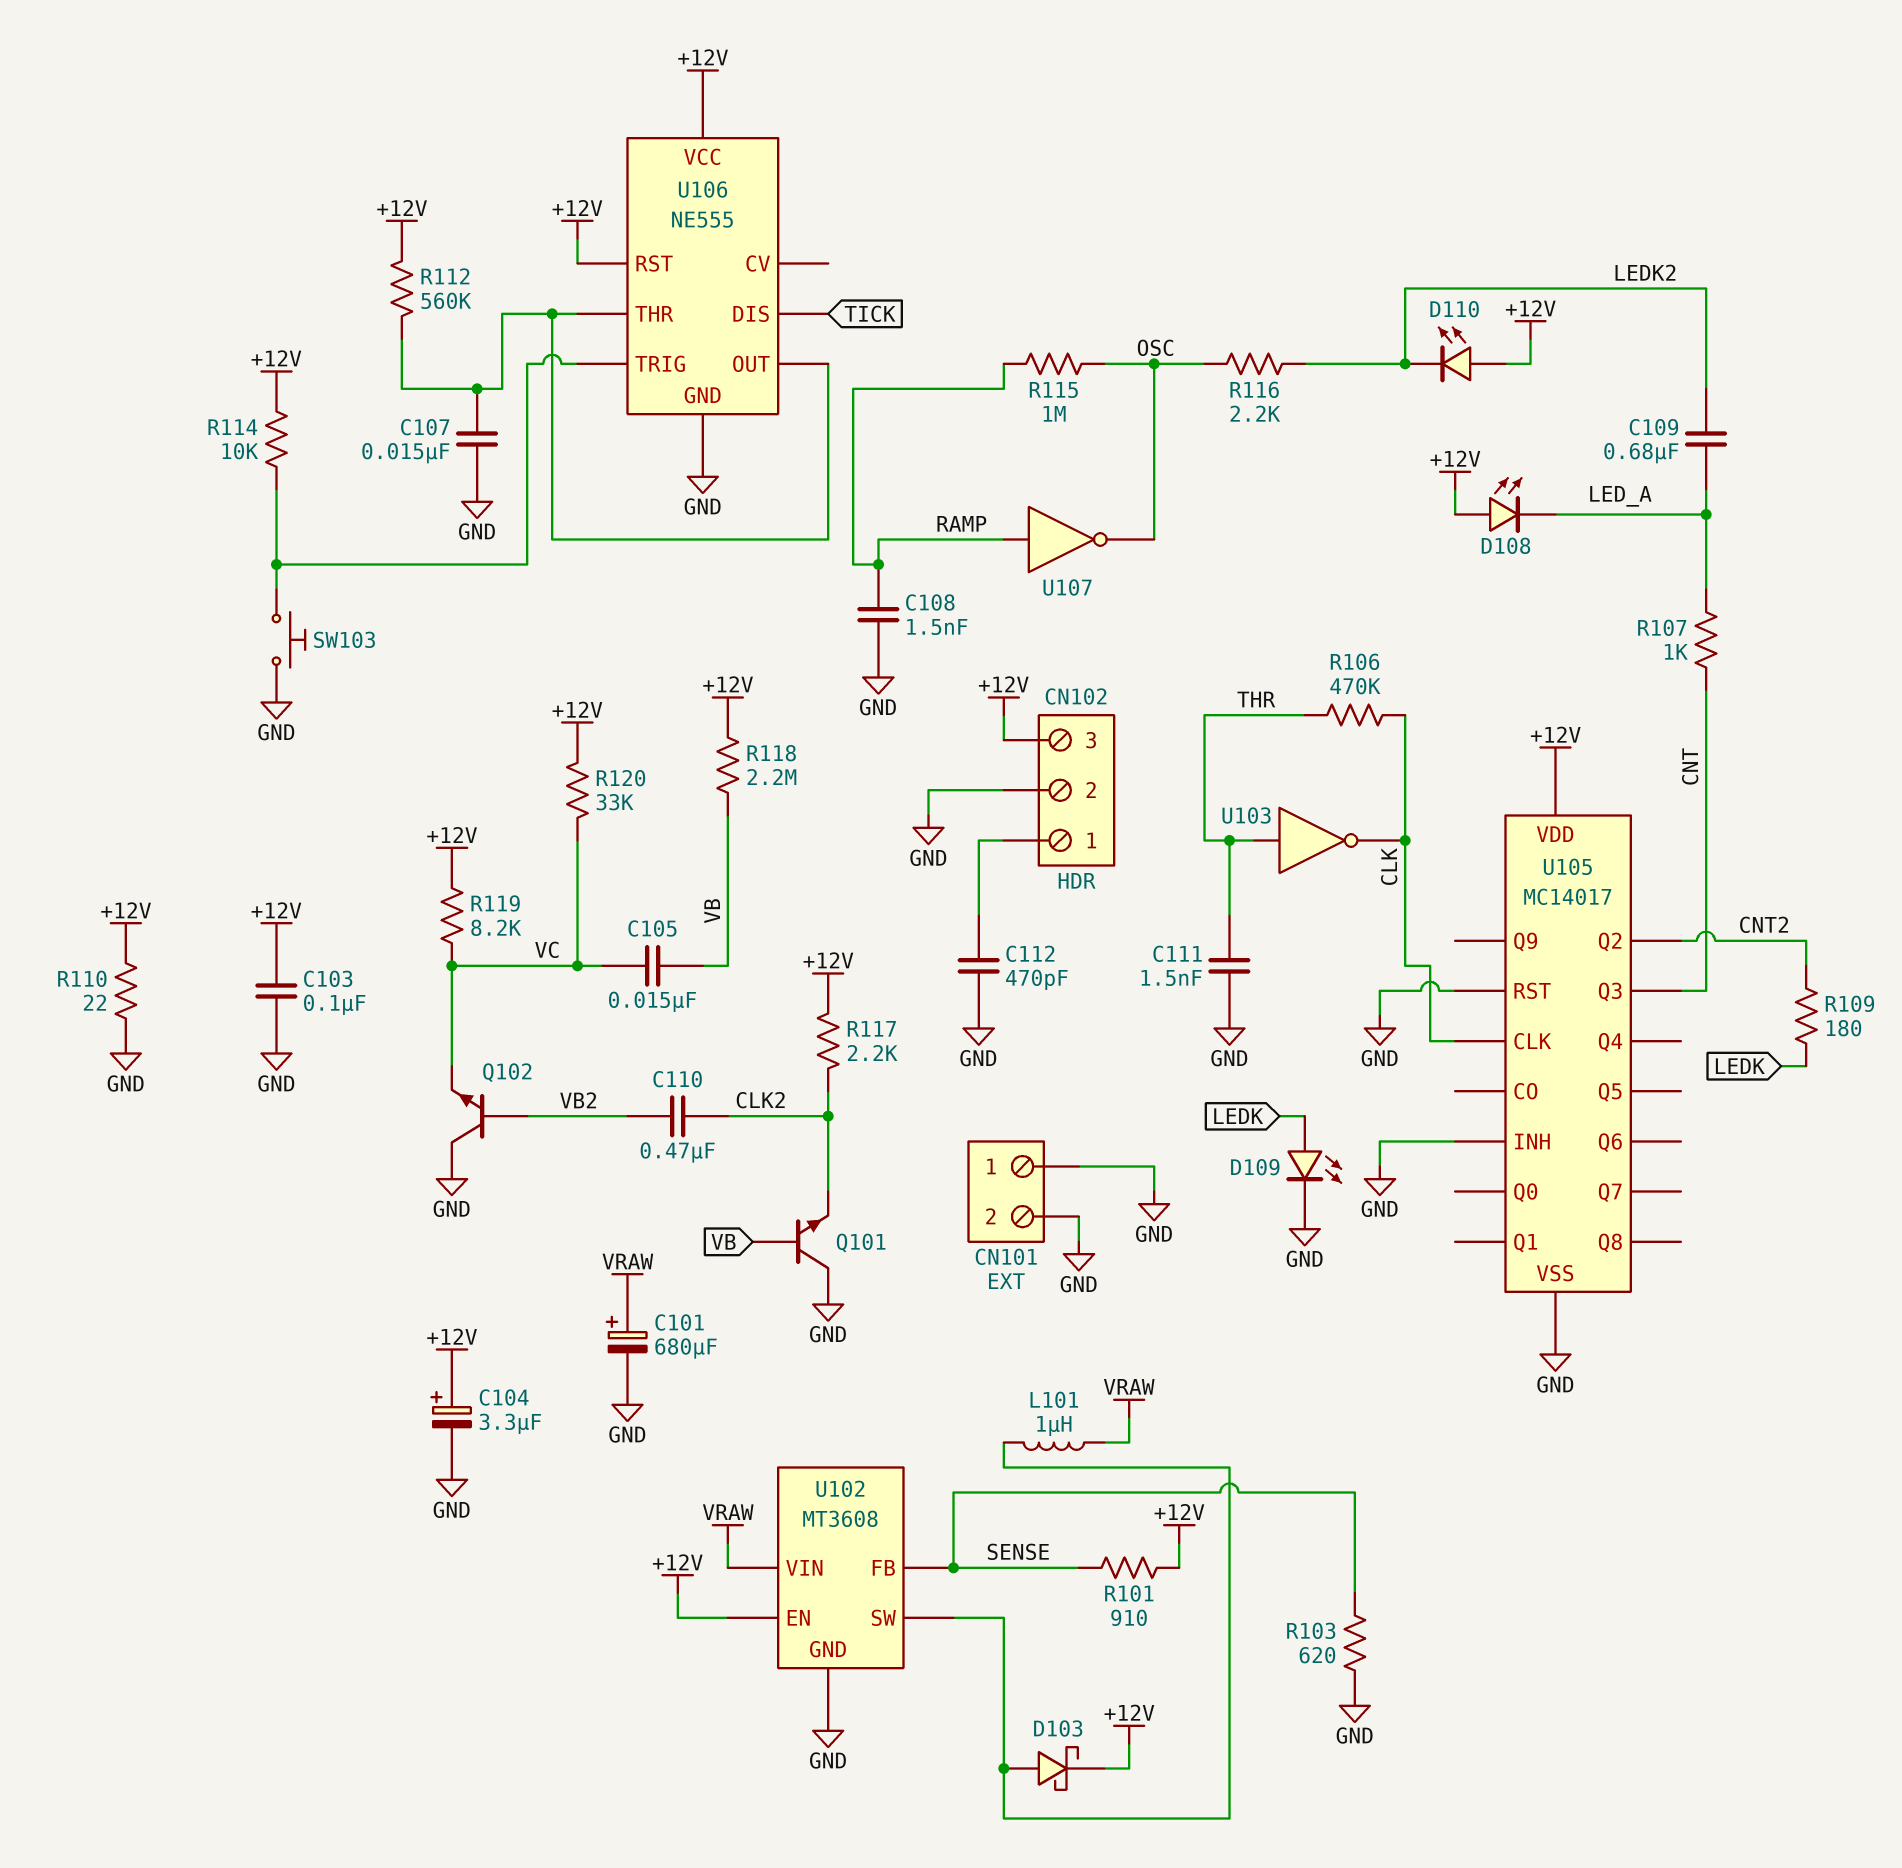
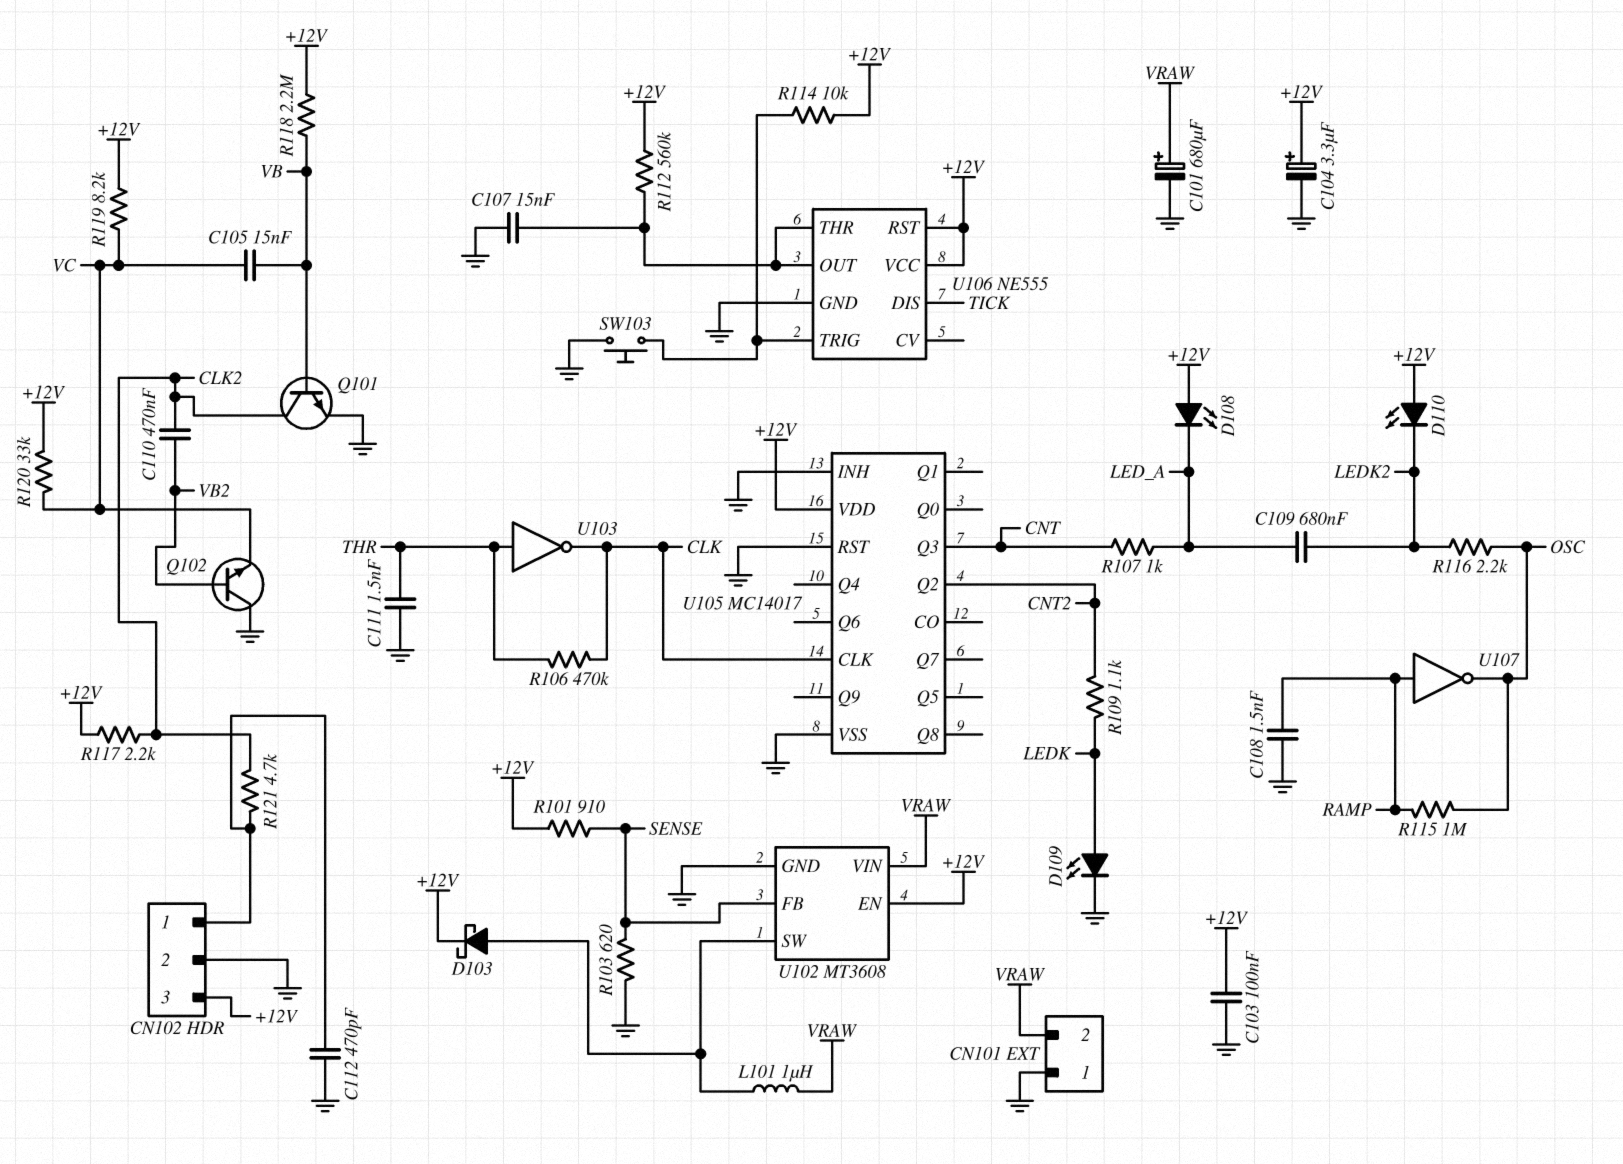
CN101 pin 2: GND -> VRAW
Q101: NPN (B VB, C GND, E CLK2) -> NPN (B VB, C CLK2, E GND)
R109: 180 (CNT2, LEDK) -> 1.1k (CNT2, LEDK)
R110: 22 (+12V, GND) -> none
R121: none -> 4.7k (CLK2, CN102/1)

